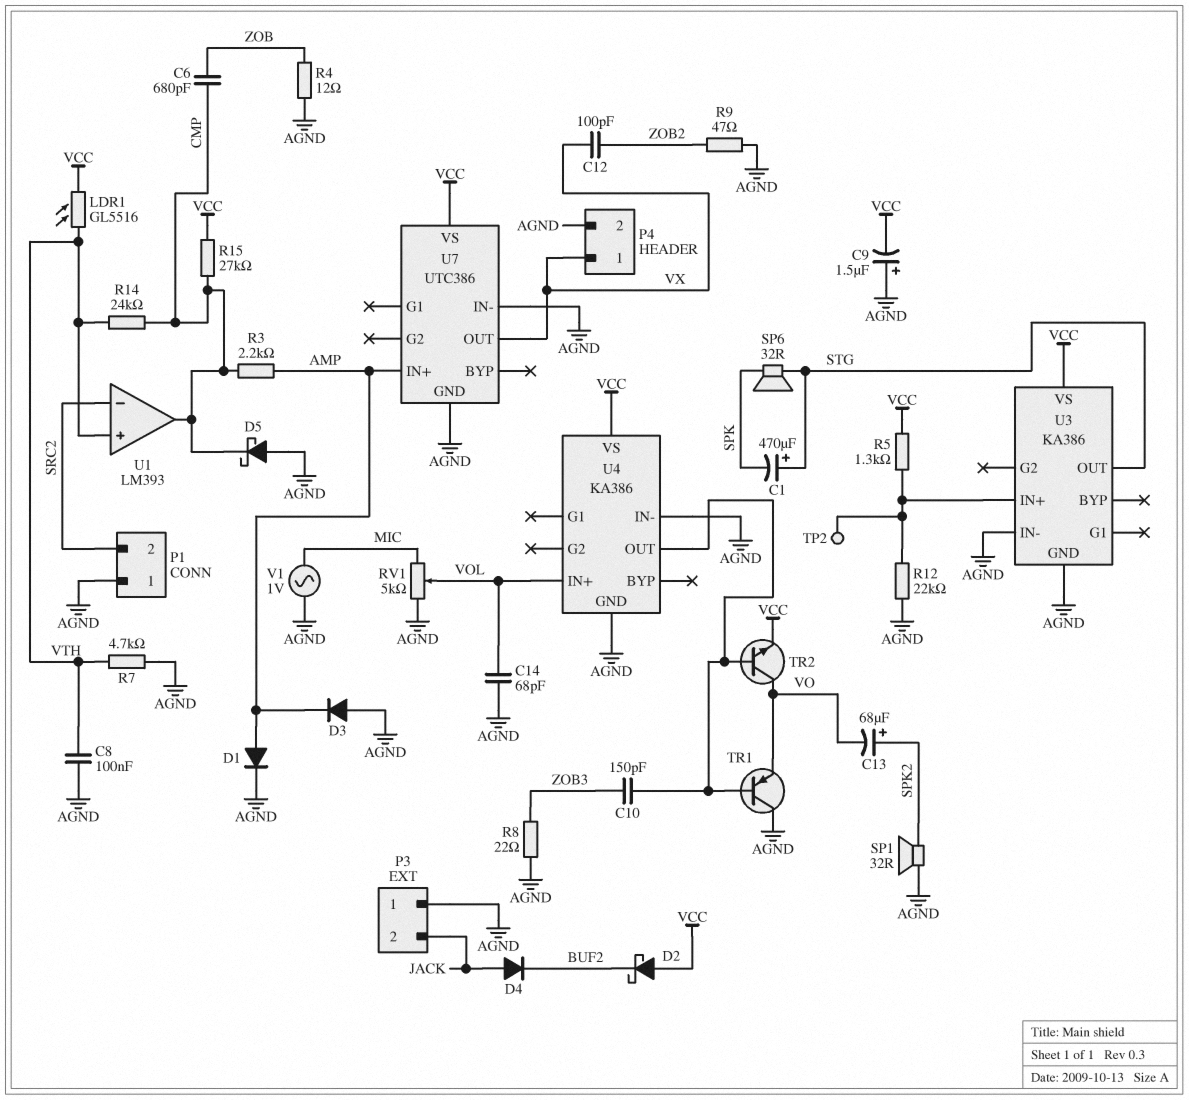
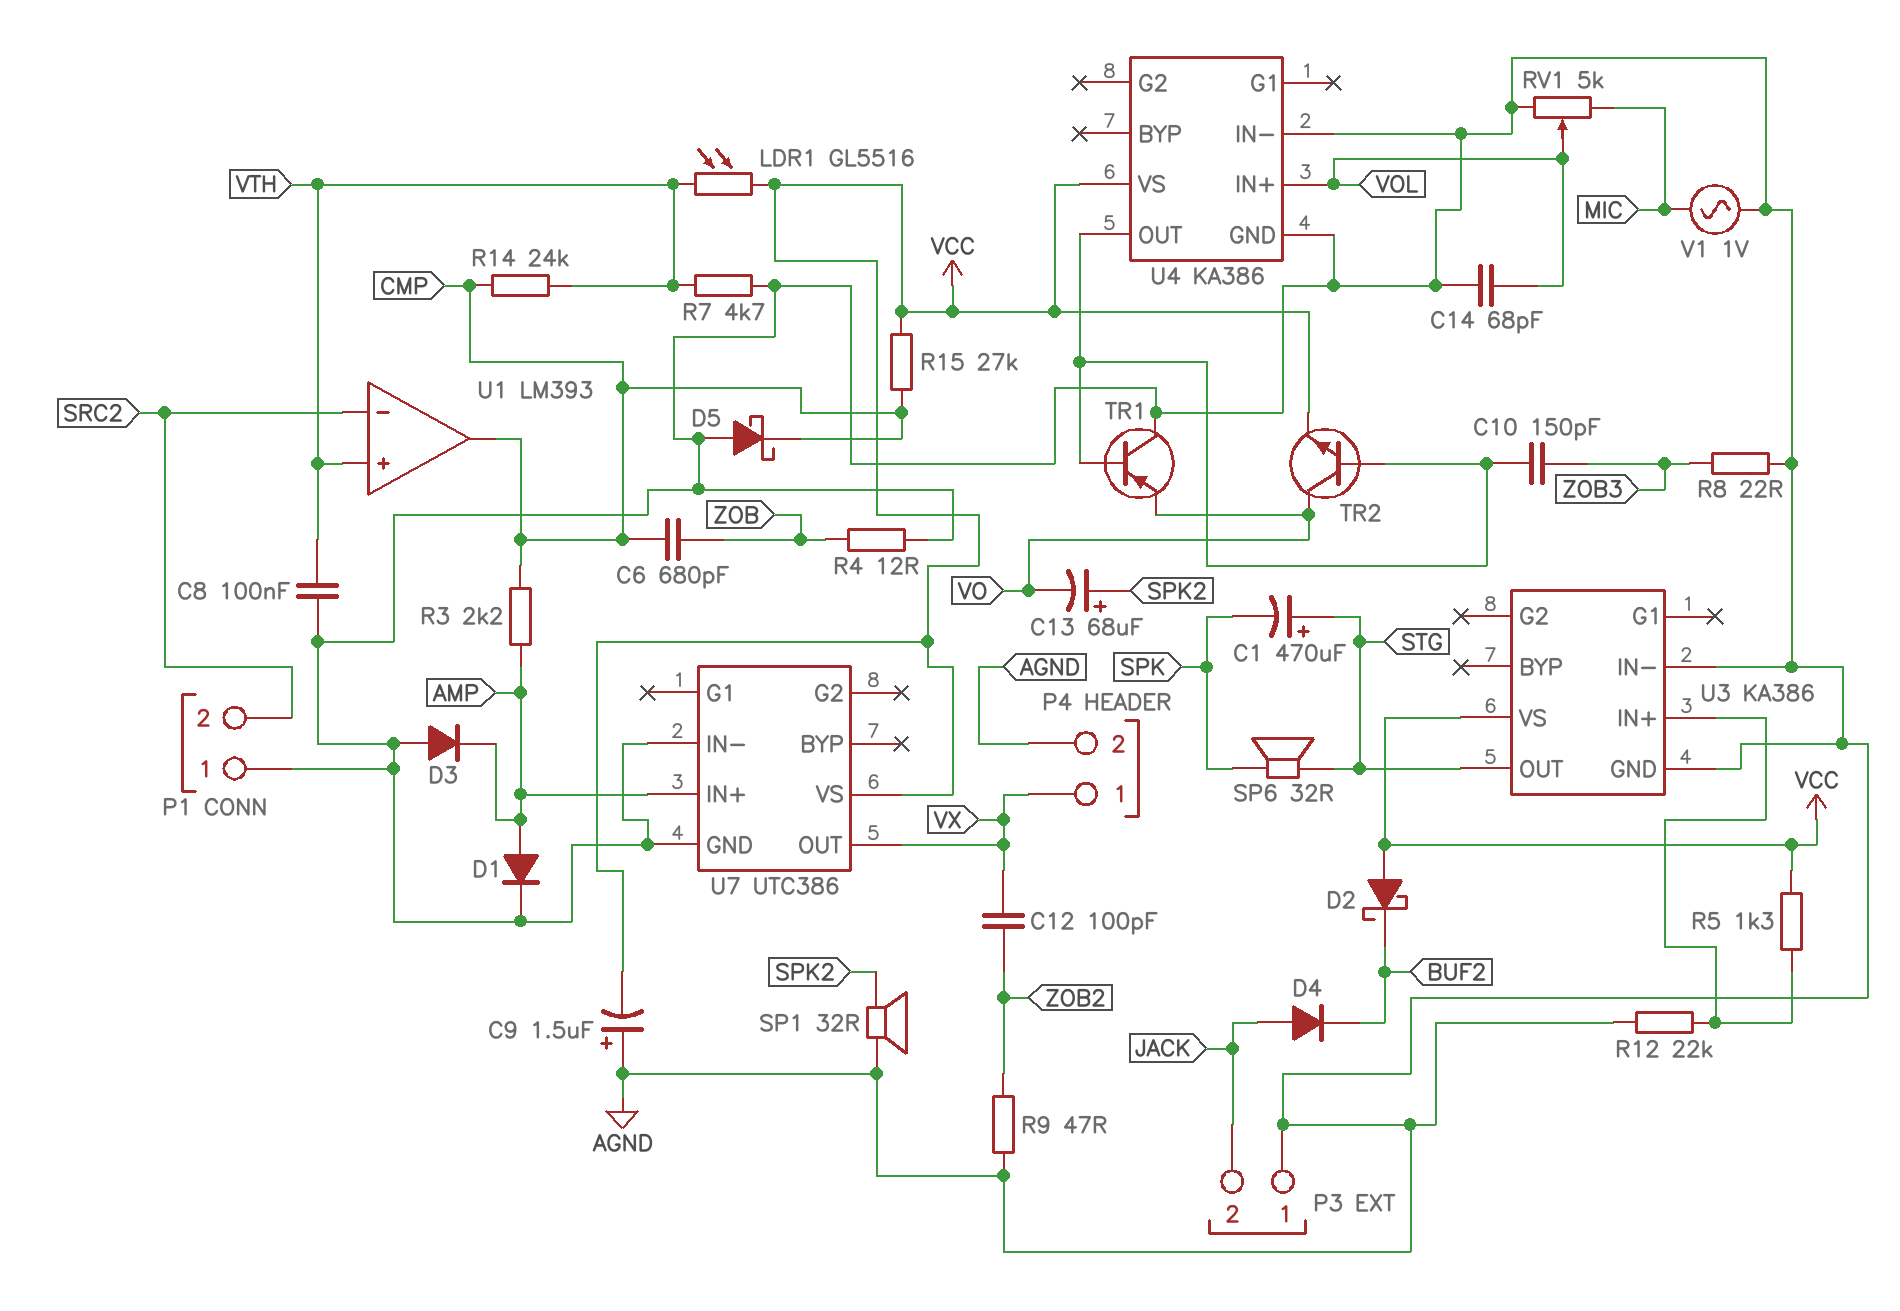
TP2: test point (U3/IN+) -> none

